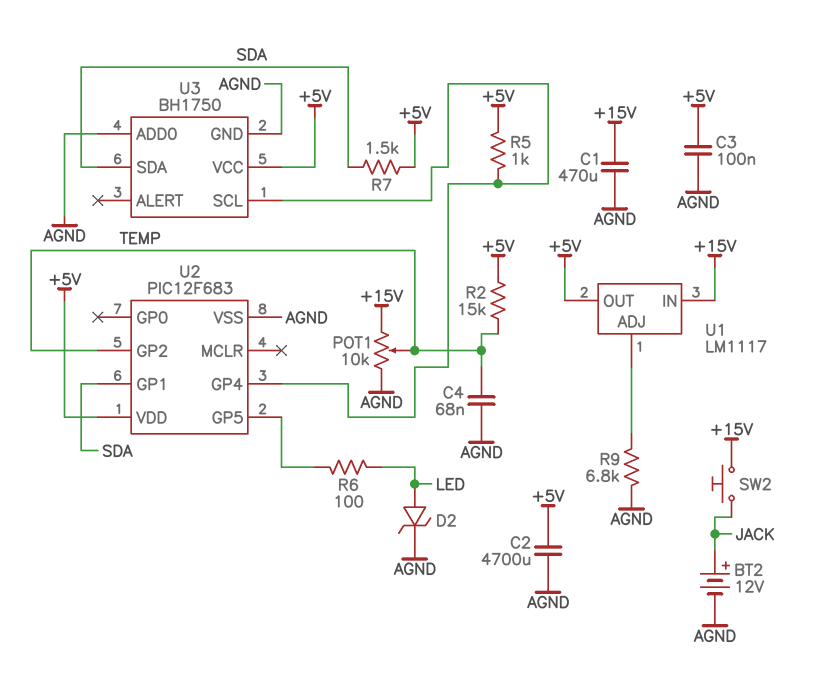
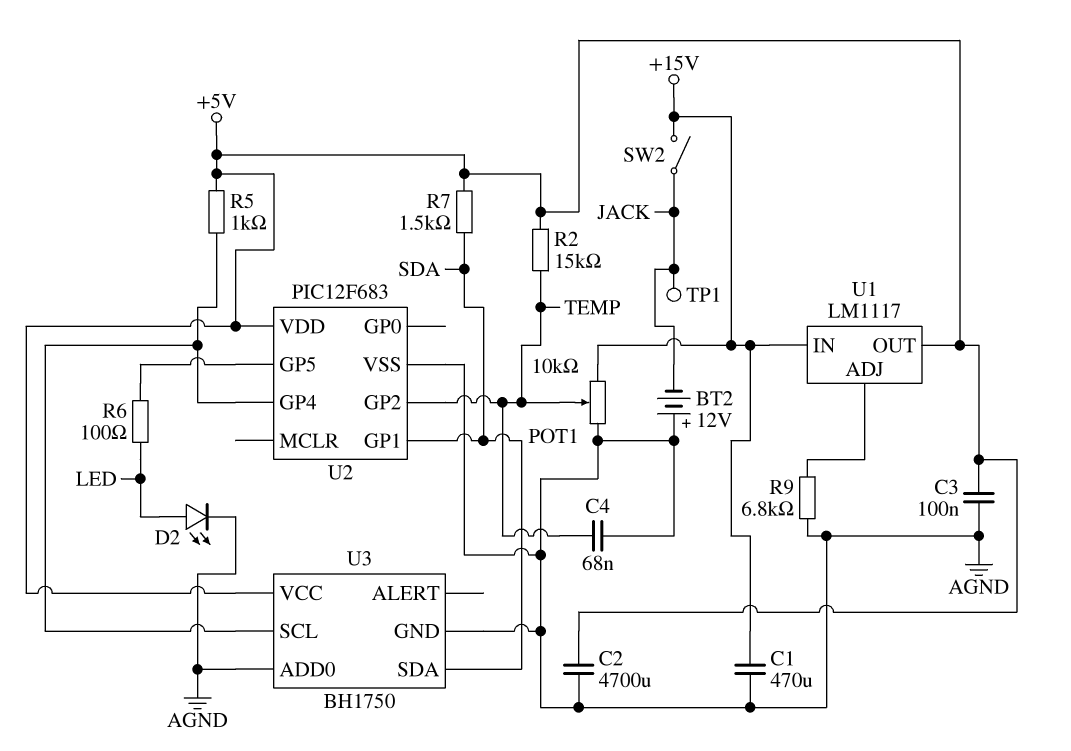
BT2: 12V (plus JACK, minus AGND) -> 12V (plus AGND, minus JACK)
D2: zener (A LED, K AGND) -> LED (A LED, K AGND)
SW2: button (+15V, JACK) -> switch (+15V, JACK)
TP1: none -> test point (JACK)

